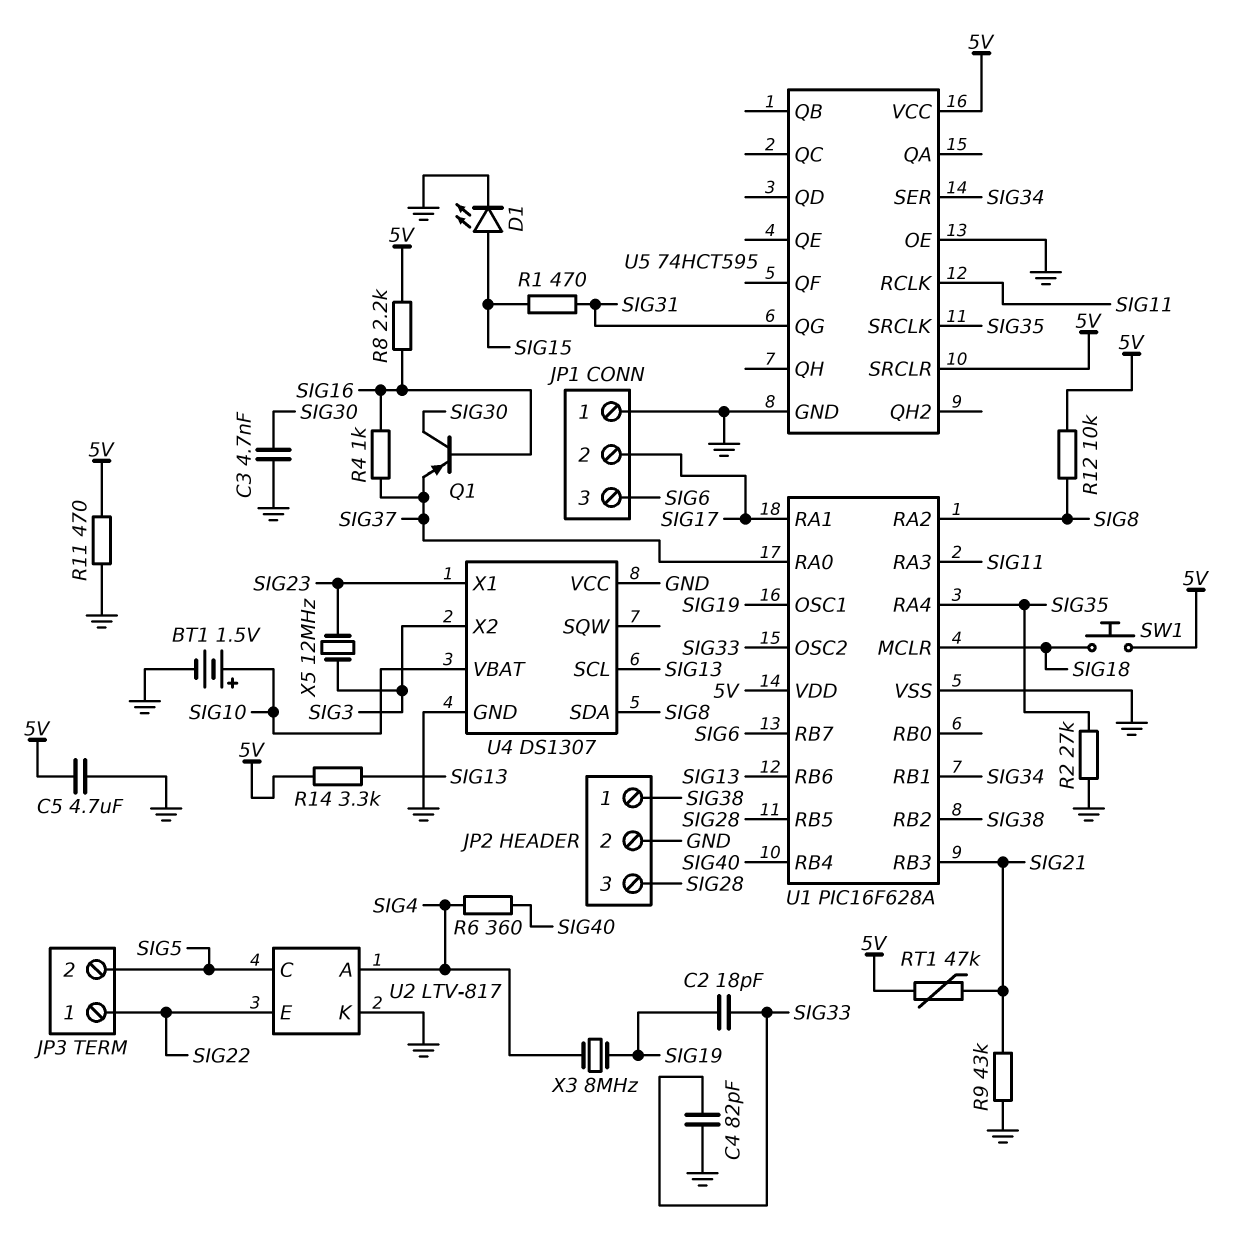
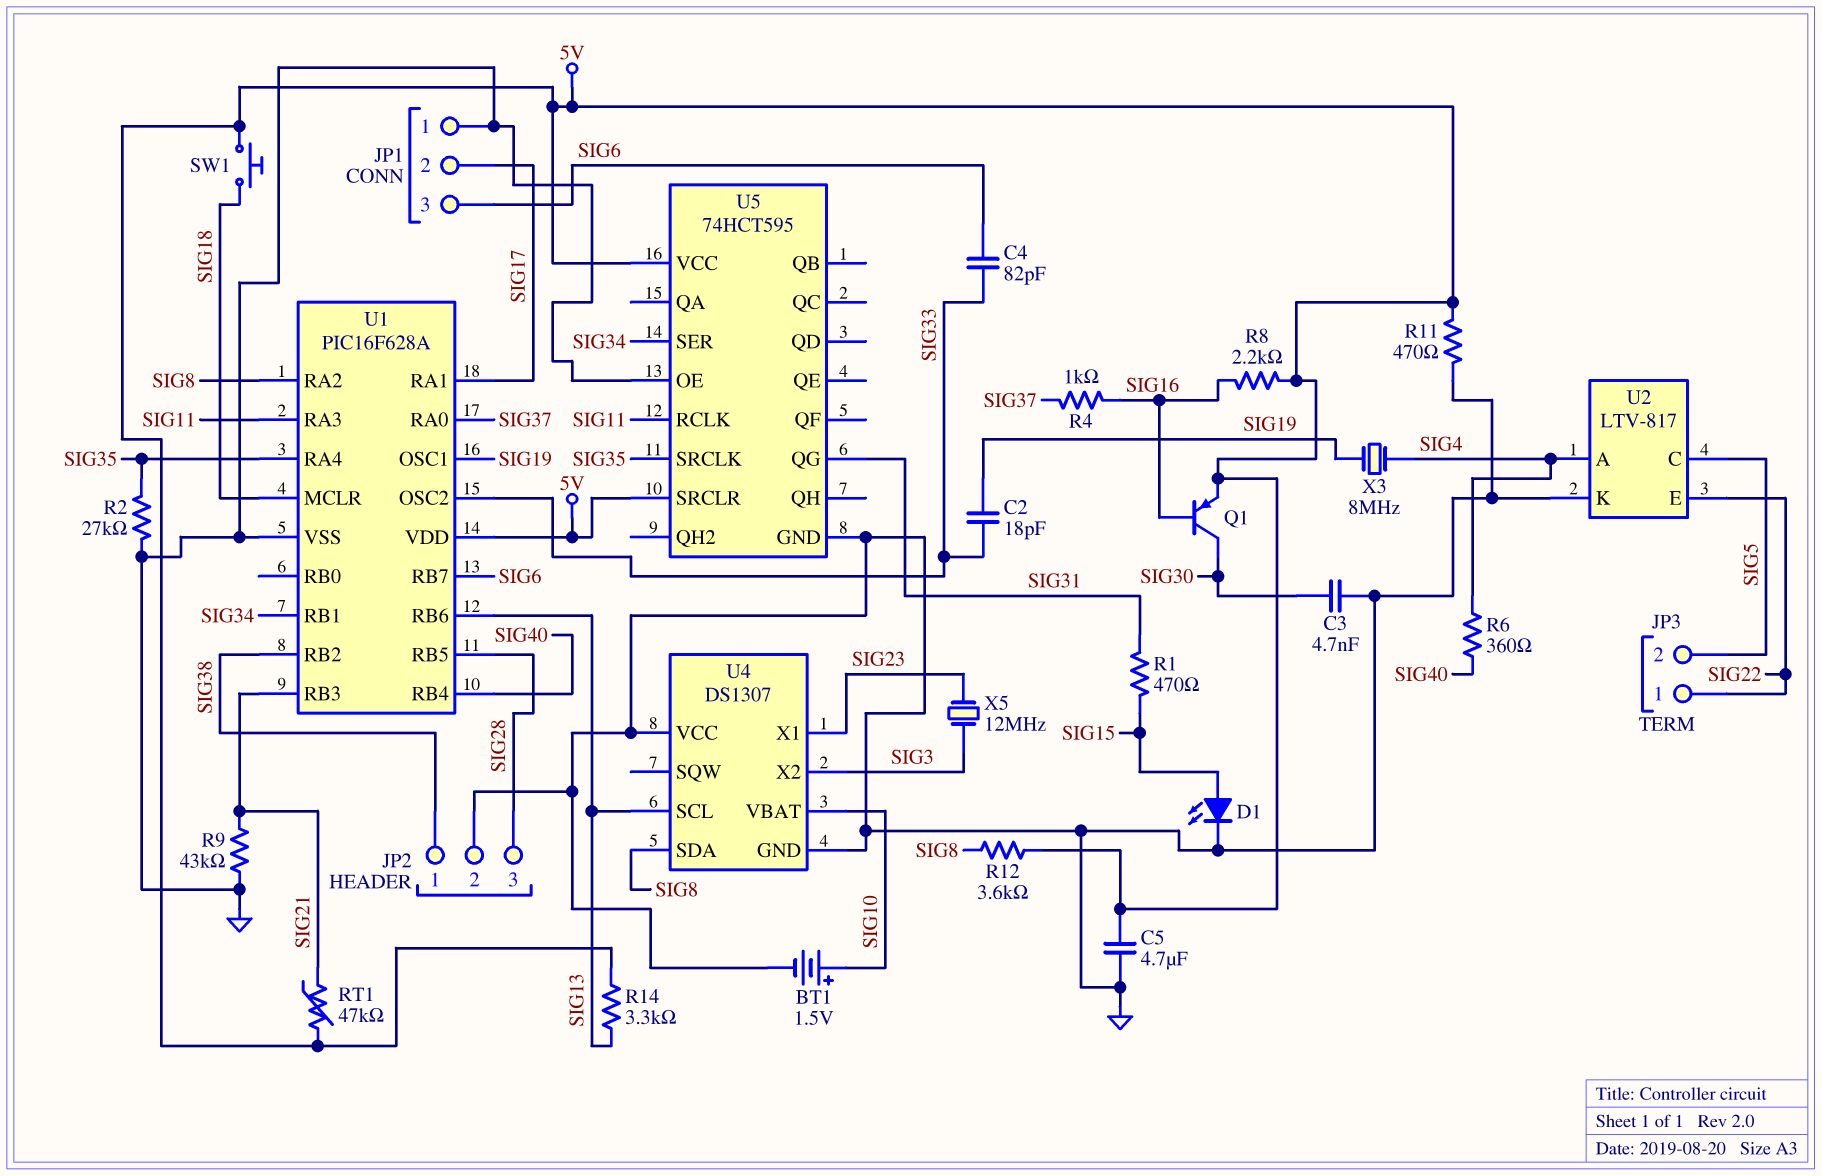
C4: 82pF (GND, SIG33) -> 82pF (SIG6, SIG33)
Q1: PNP (B SIG16, C SIG30, E SIG37) -> PNP (B SIG16, C SIG30, E 5V)
R12: 10k (5V, SIG8) -> 3.6k (5V, SIG8)

